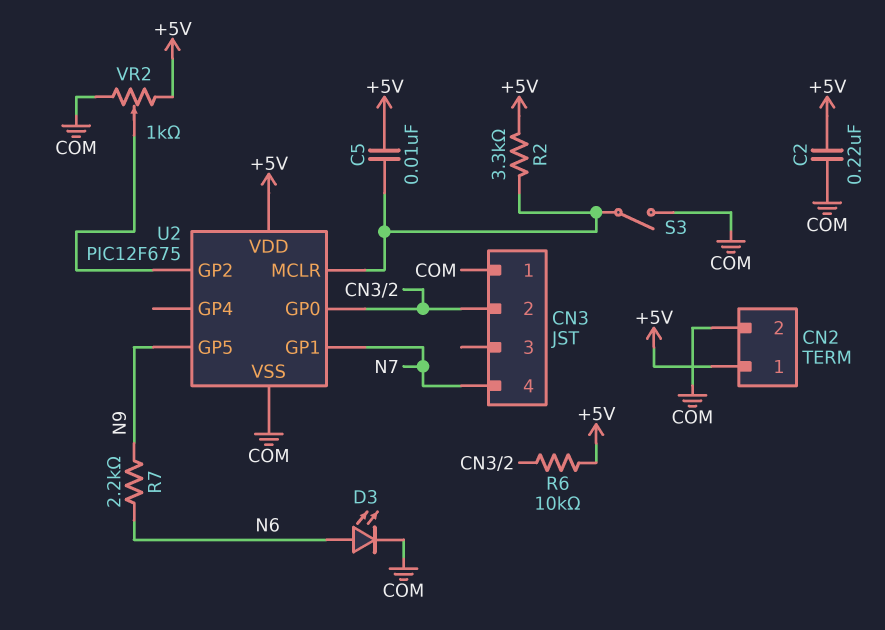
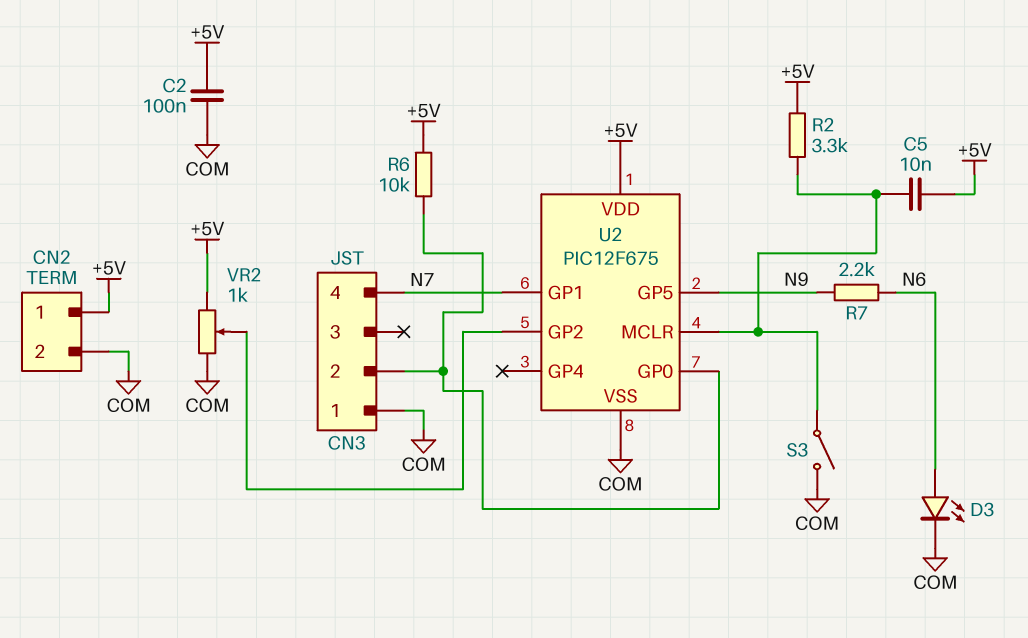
C2: 220nF (+5V, COM) -> 100nF (+5V, COM)

